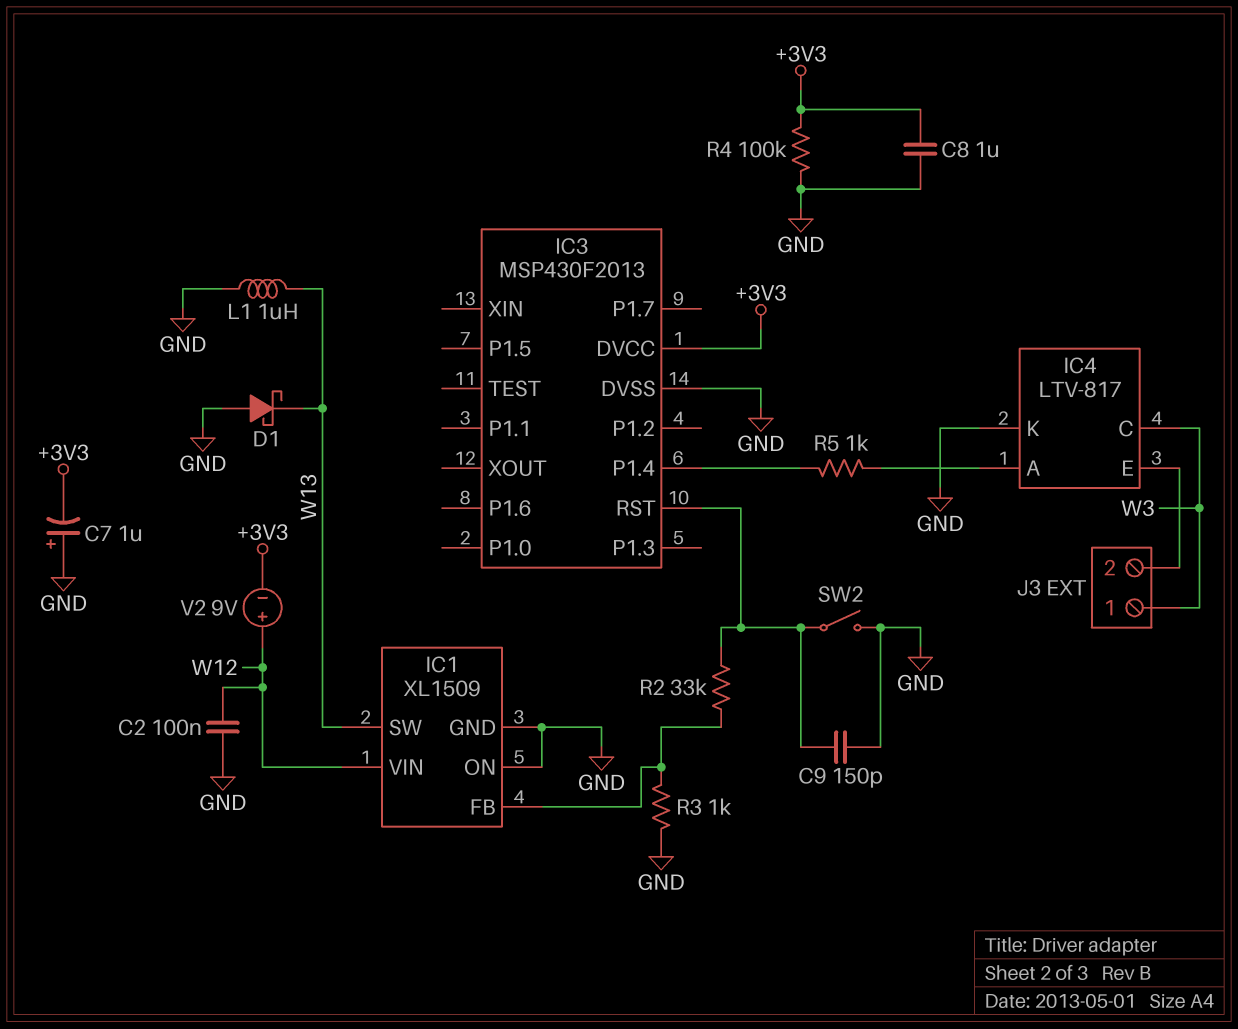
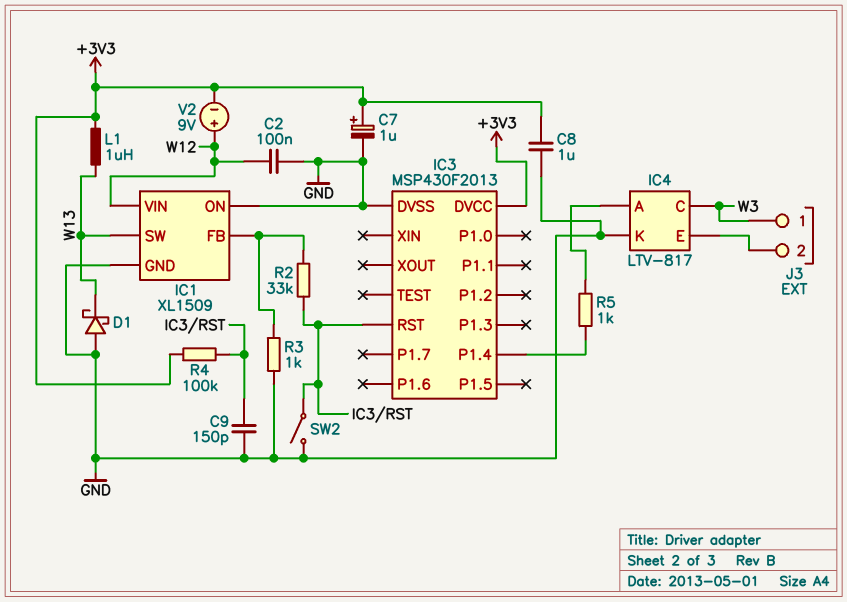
C7: 1uF (plus GND, minus +3V3) -> 1uF (plus +3V3, minus GND)
L1: 1uH (GND, W13) -> 1uH (+3V3, W13)
R4: 100k (+3V3, GND) -> 100k (+3V3, IC3/RST)

